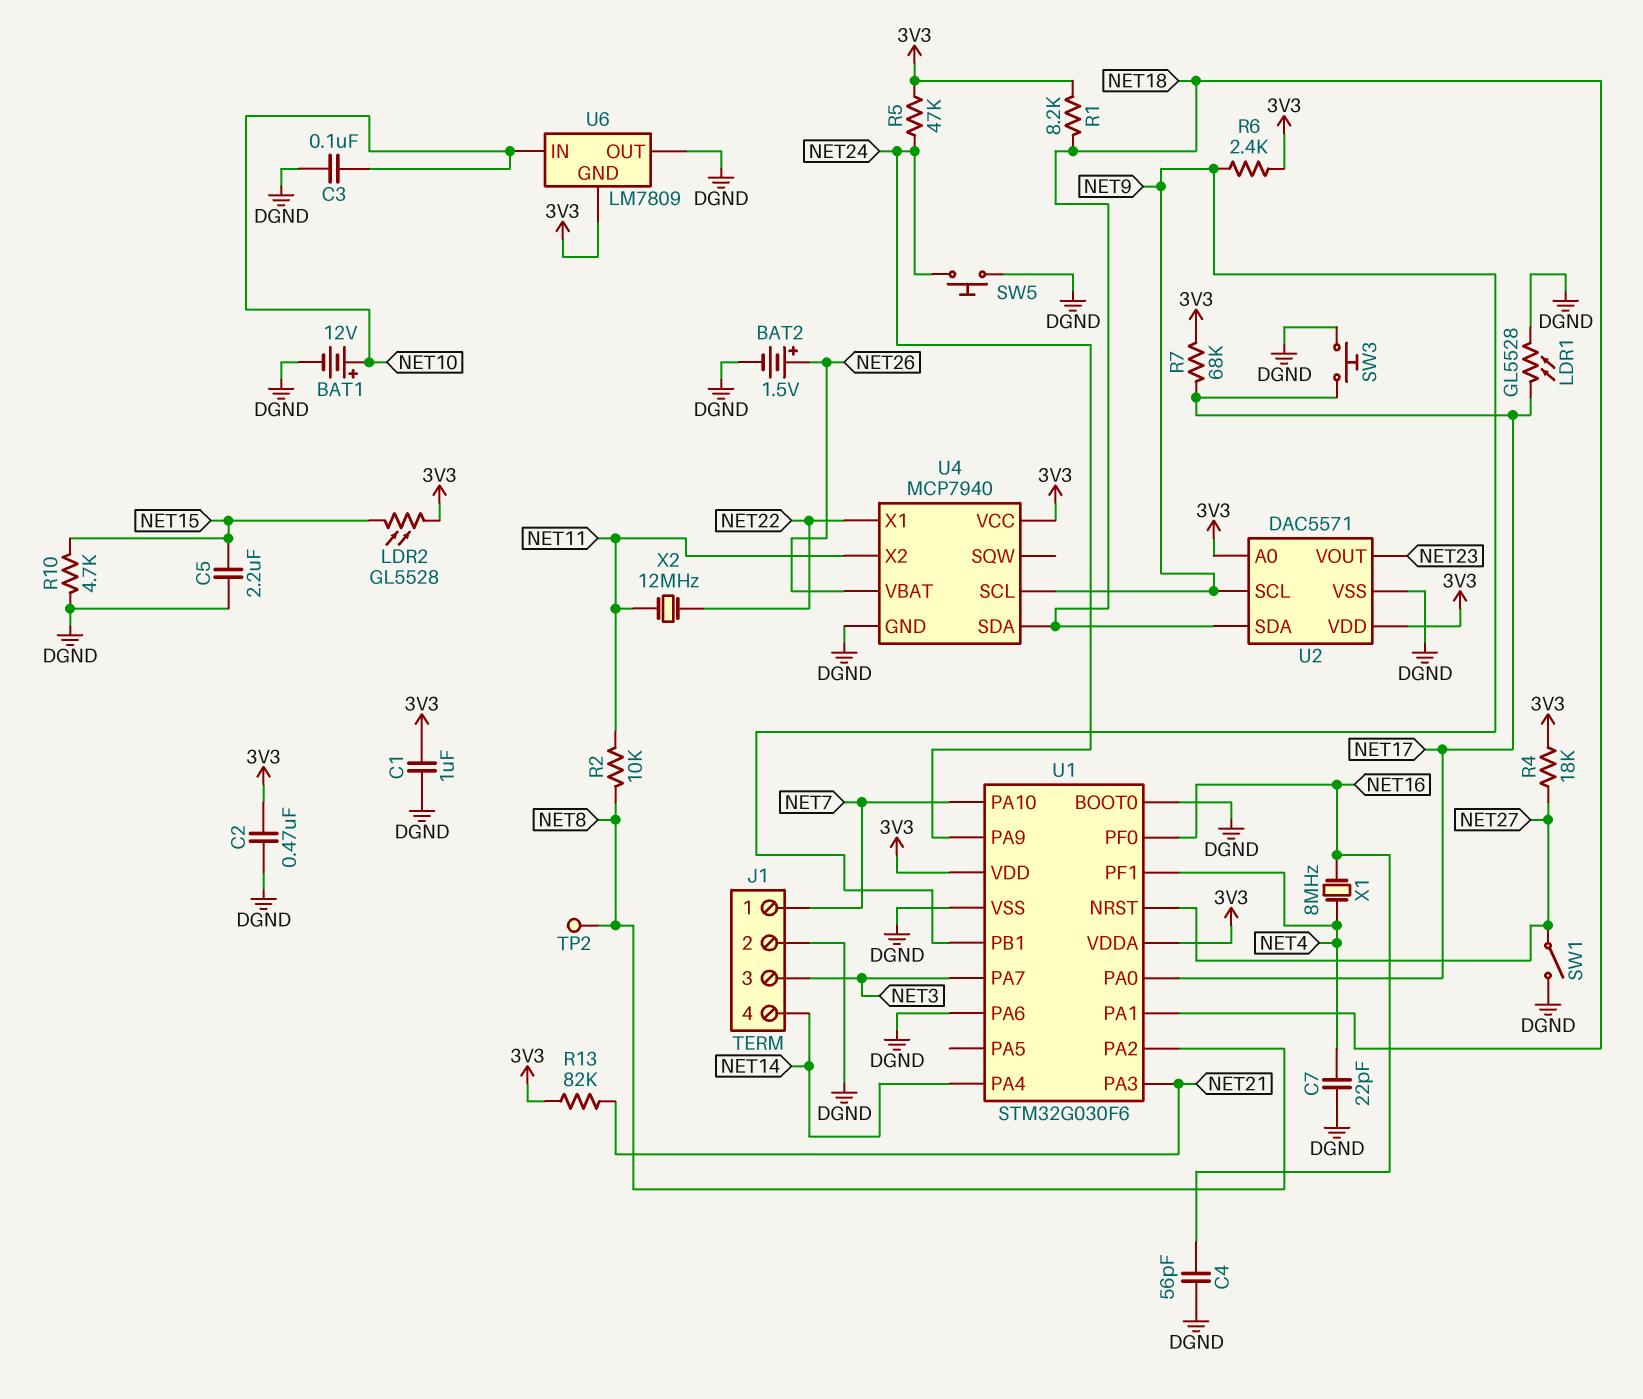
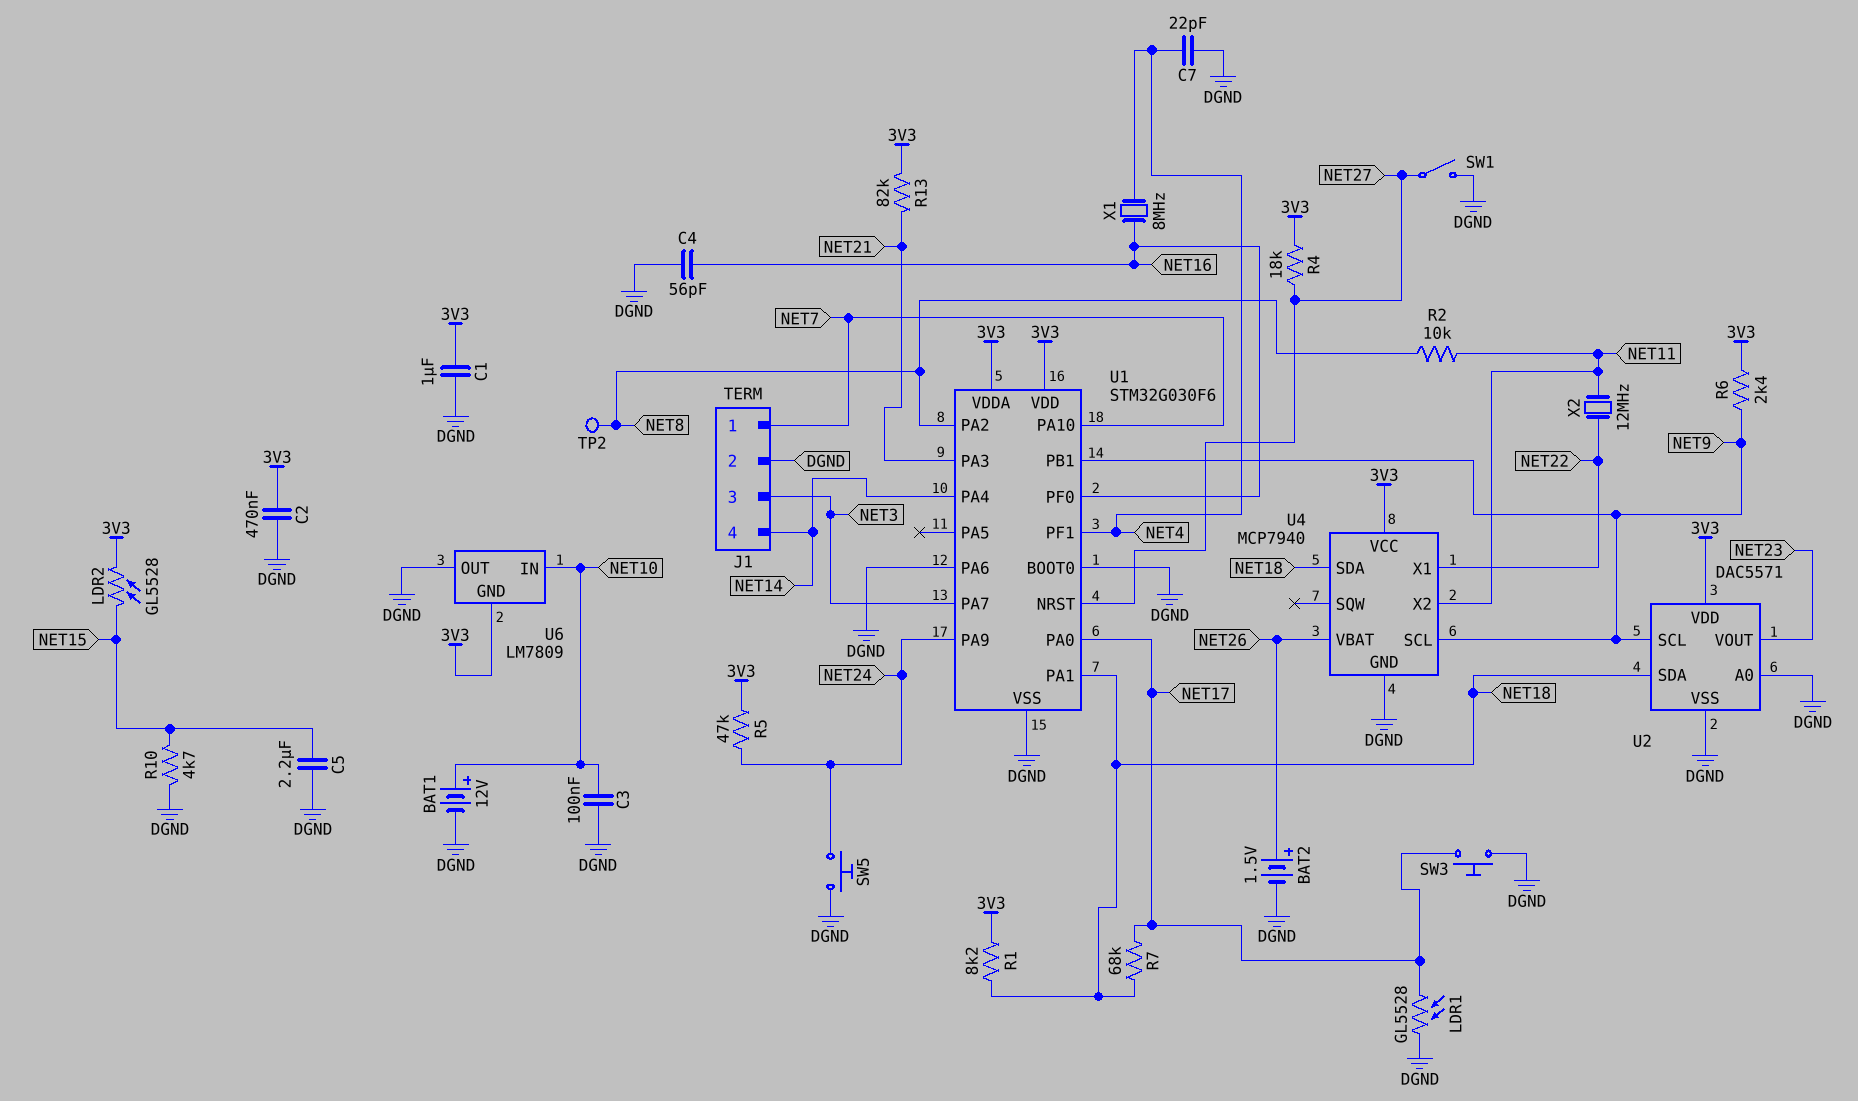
R7: 68k (3V3, NET17) -> 68k (NET17, NET18)
U2 pin A0: 3V3 -> DGND

